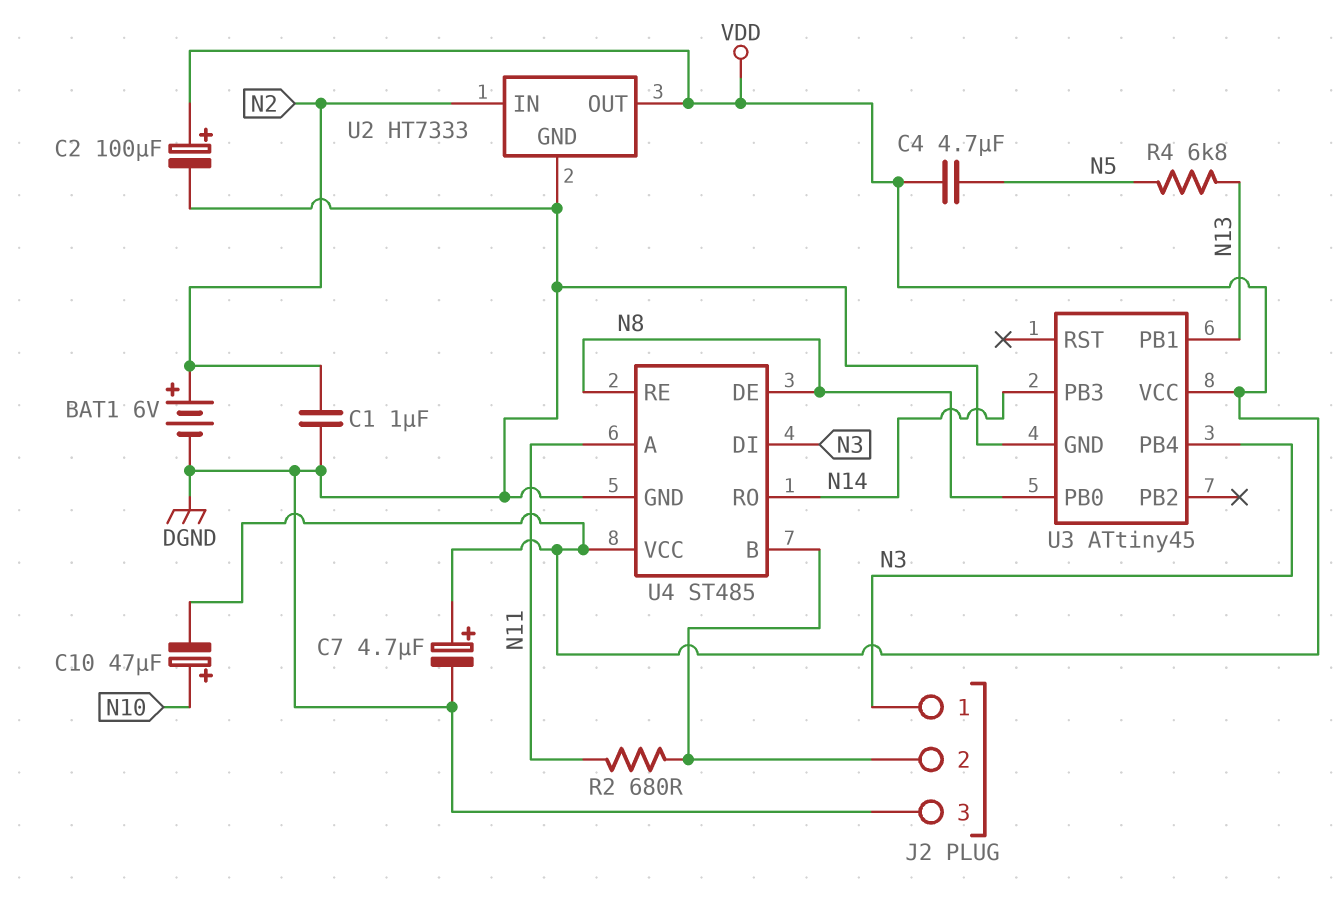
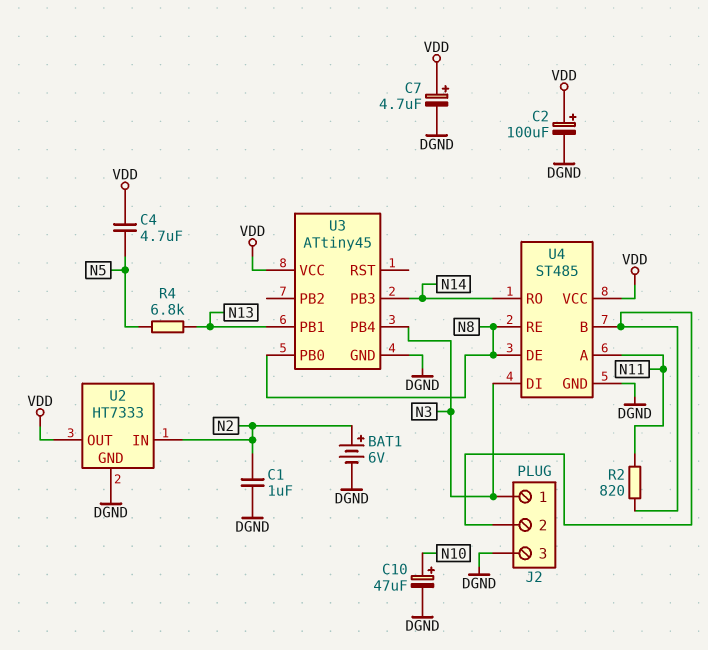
C10: 47uF (plus N10, minus VDD) -> 47uF (plus N10, minus DGND)
R2: 680 (J2/2, N11) -> 820 (J2/2, N11)

